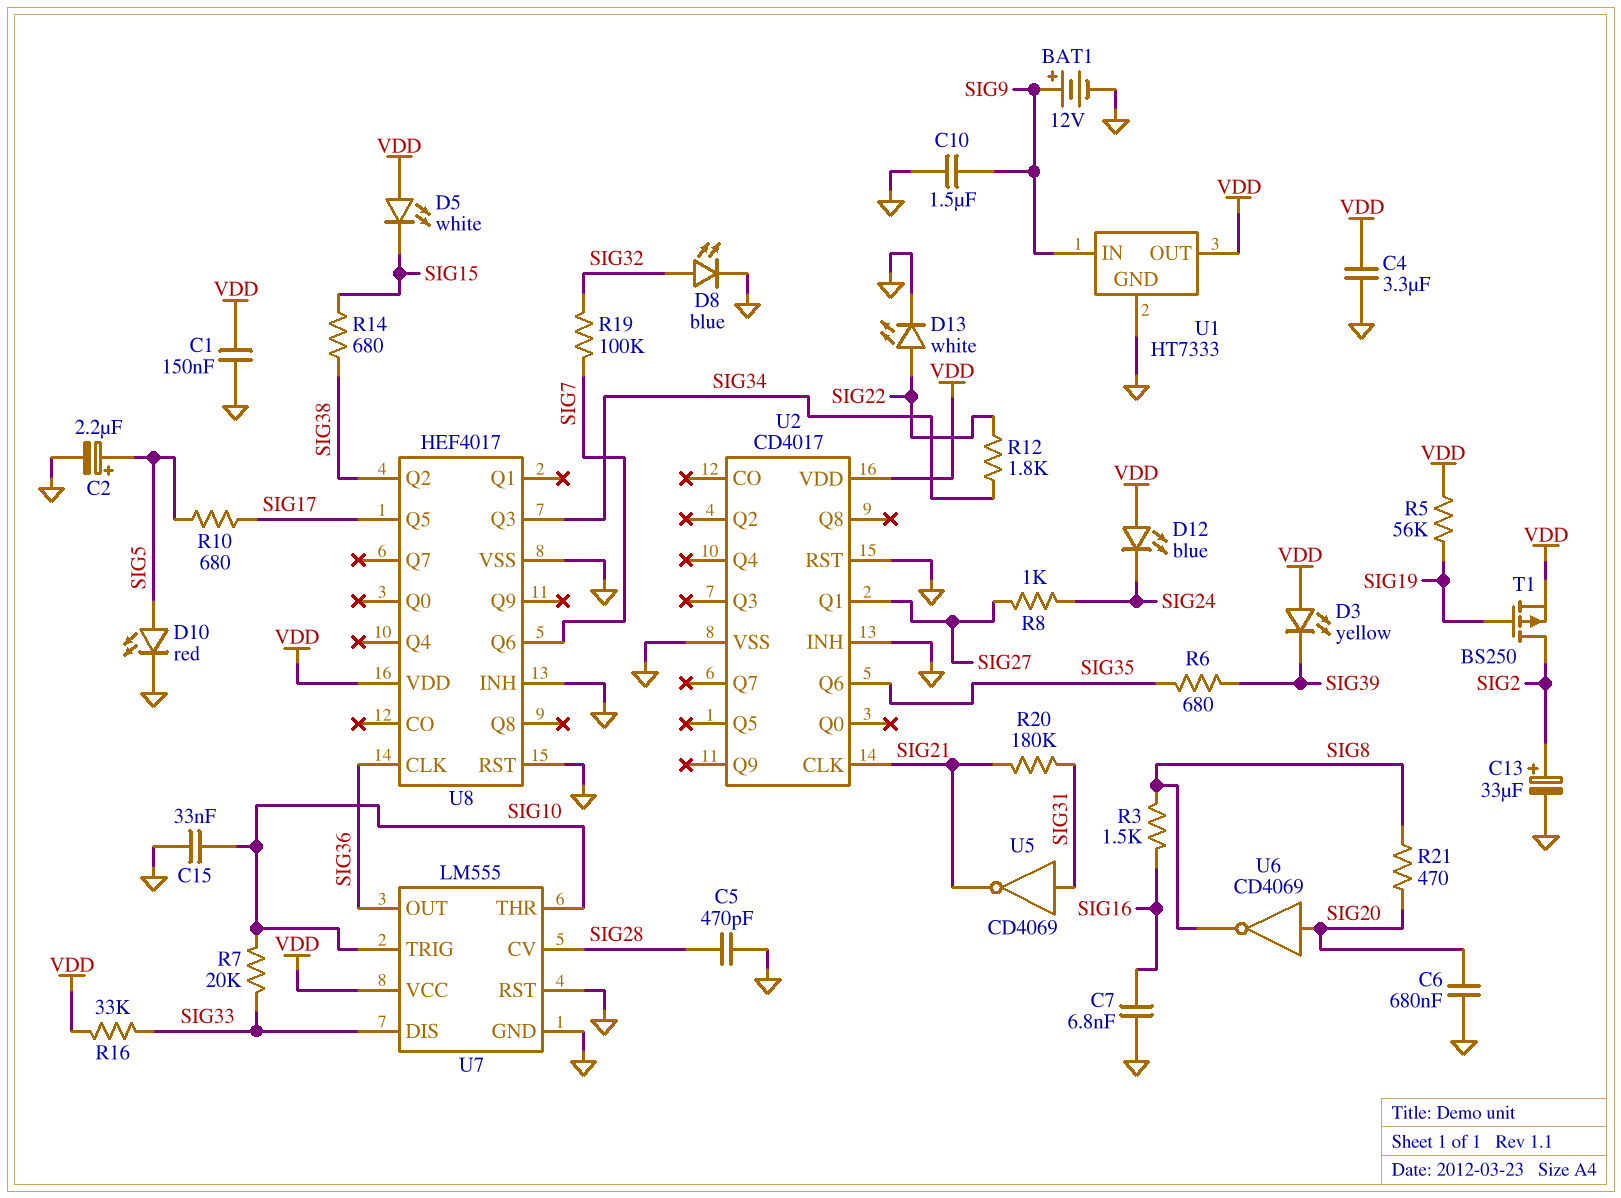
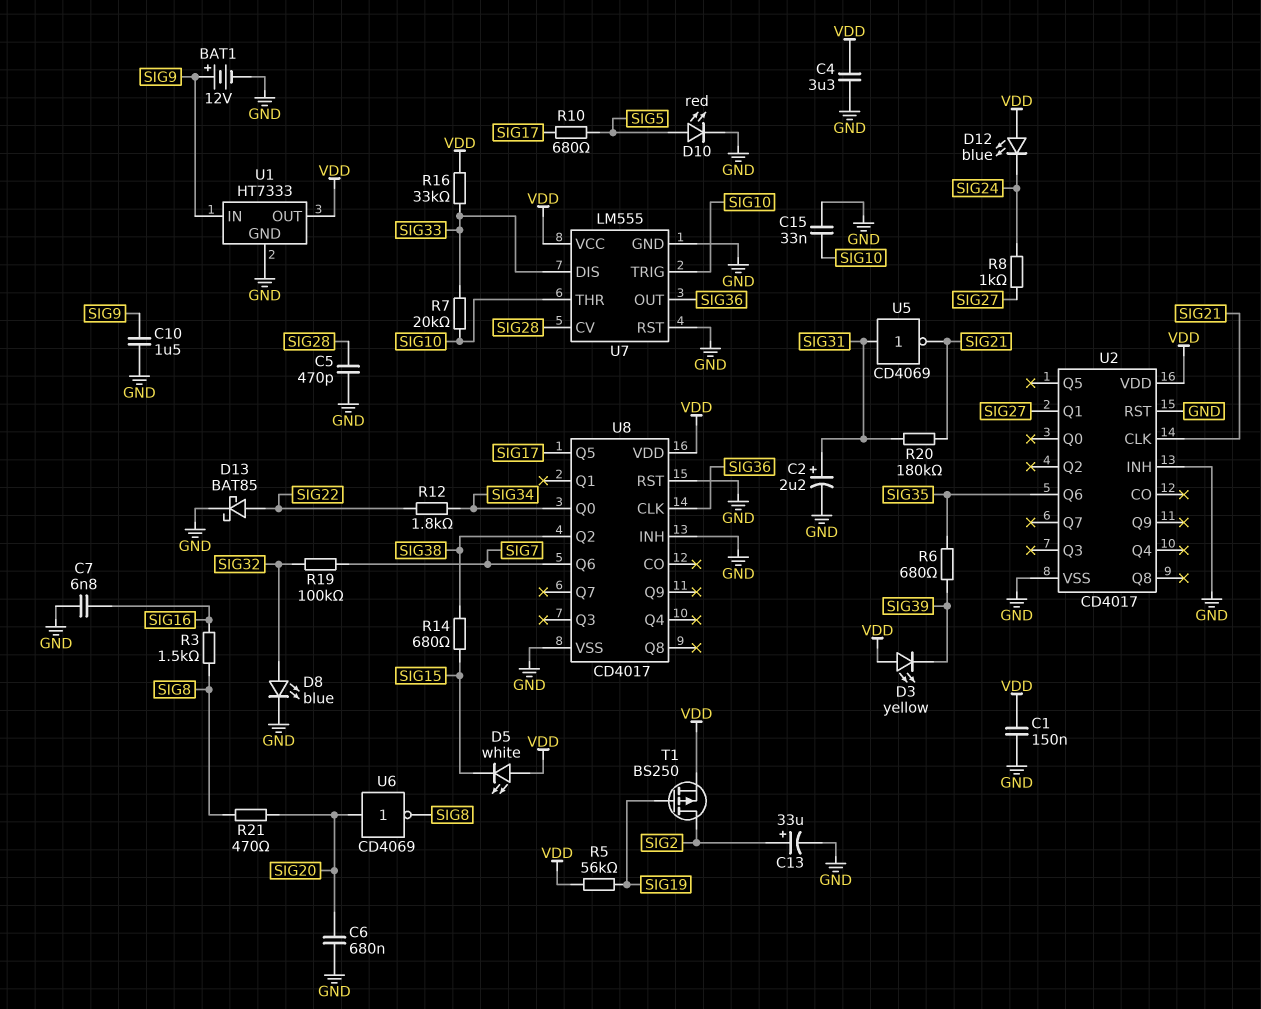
C2: 2.2uF (plus SIG5, minus GND) -> 2.2uF (plus SIG31, minus GND)
D13: LED white (A SIG22, K GND) -> schottky BAT85 (A SIG22, K GND)
U8: HEF4017 -> CD4017
U8 pin Q0: none -> SIG34
U8 pin Q3: SIG34 -> none

